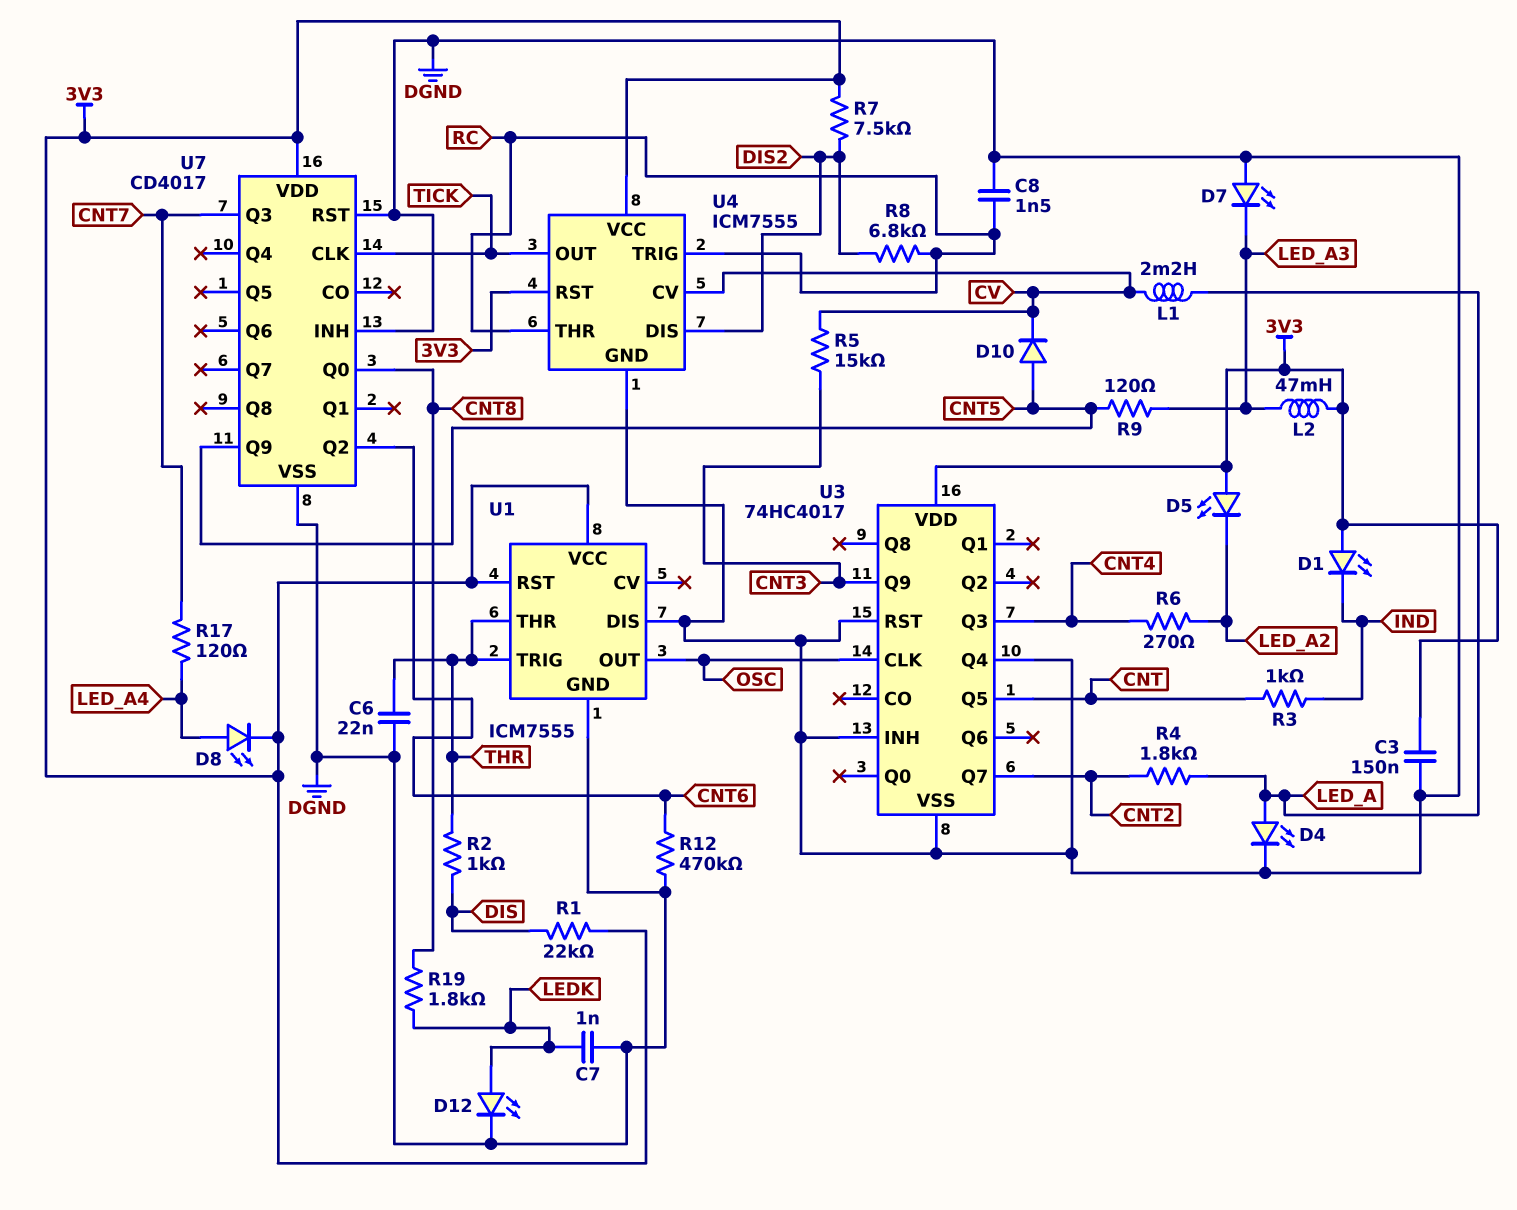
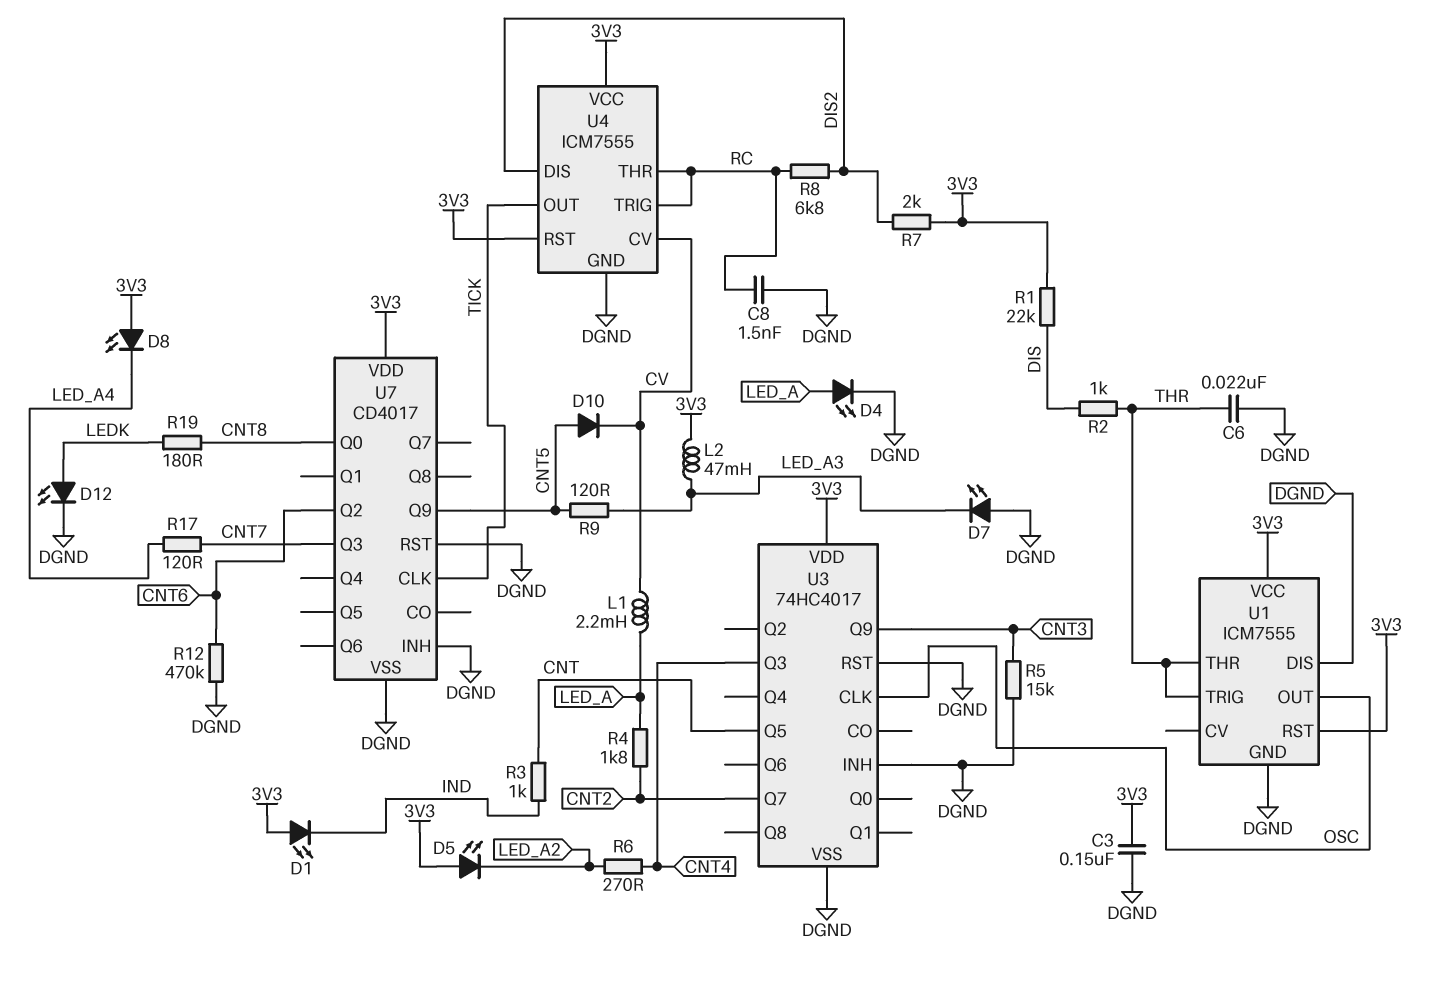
C7: 1nF (DGND, LEDK) -> none
D8: LED (A LED_A4, K 3V3) -> LED (A 3V3, K LED_A4)
R5: 15k (CNT3, CV) -> 15k (CNT3, DGND)
R7: 7.5k (3V3, DIS2) -> 2k (3V3, DIS2)
R19: 1.8k (CNT8, LEDK) -> 180 (CNT8, LEDK)
U3 pin Q4: DGND -> none

